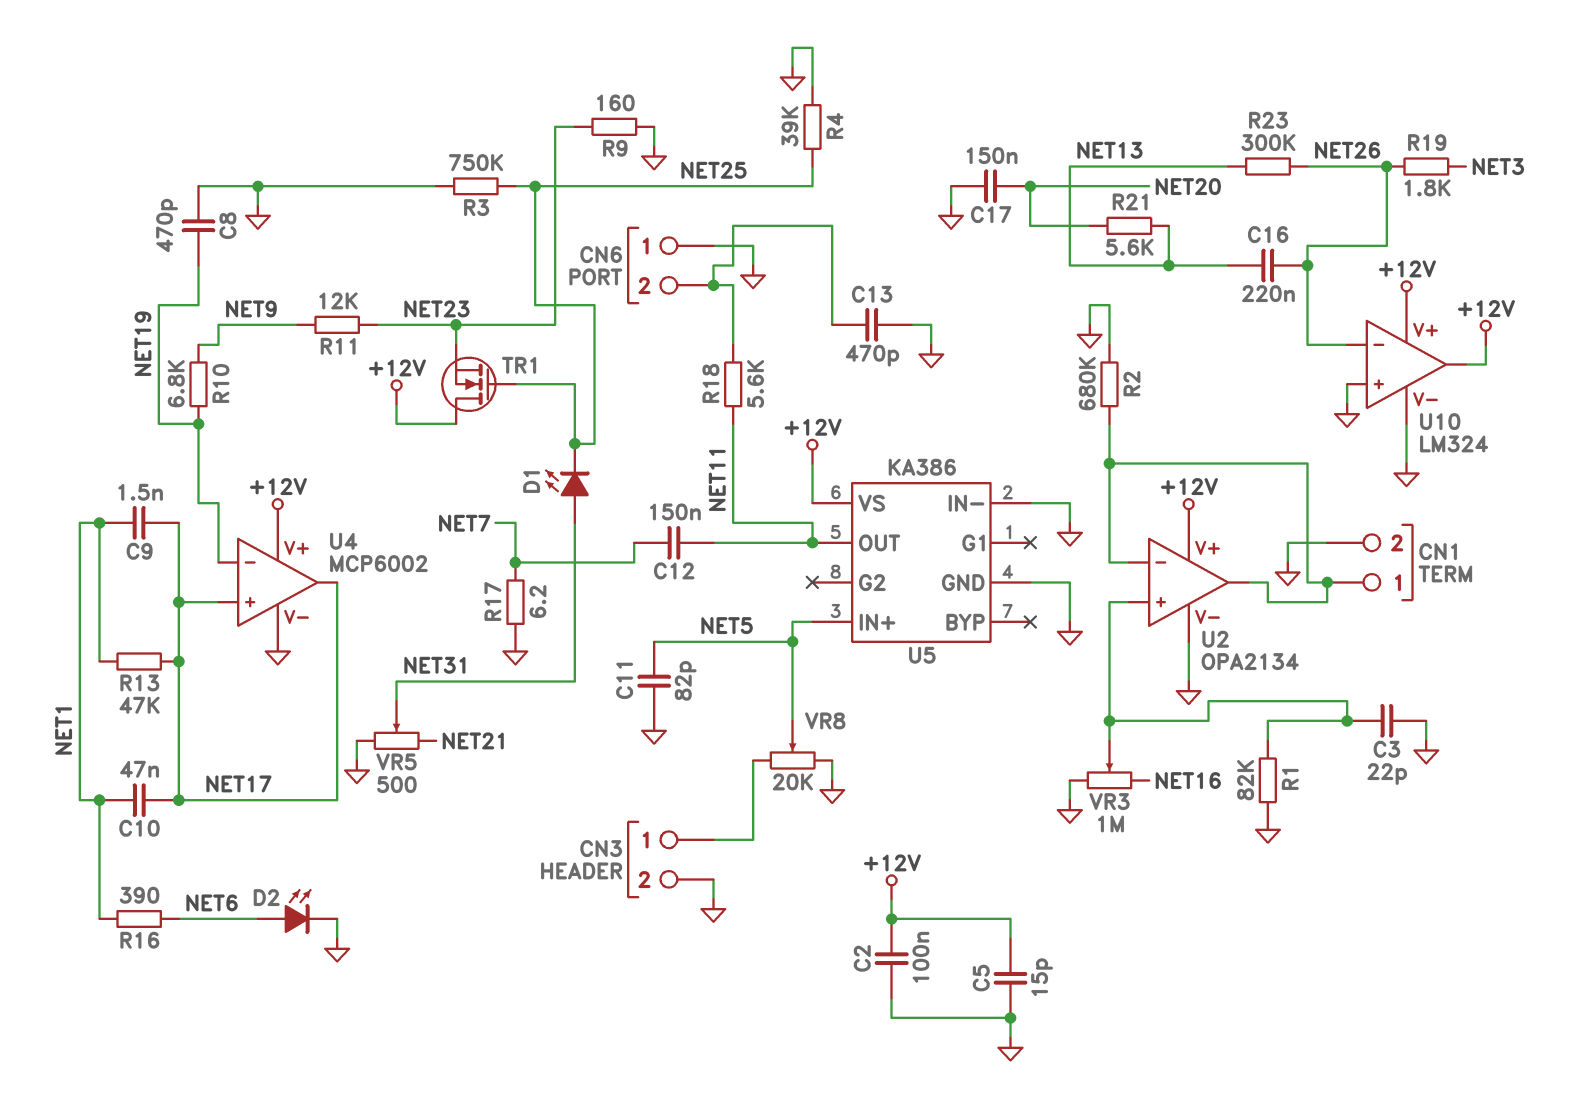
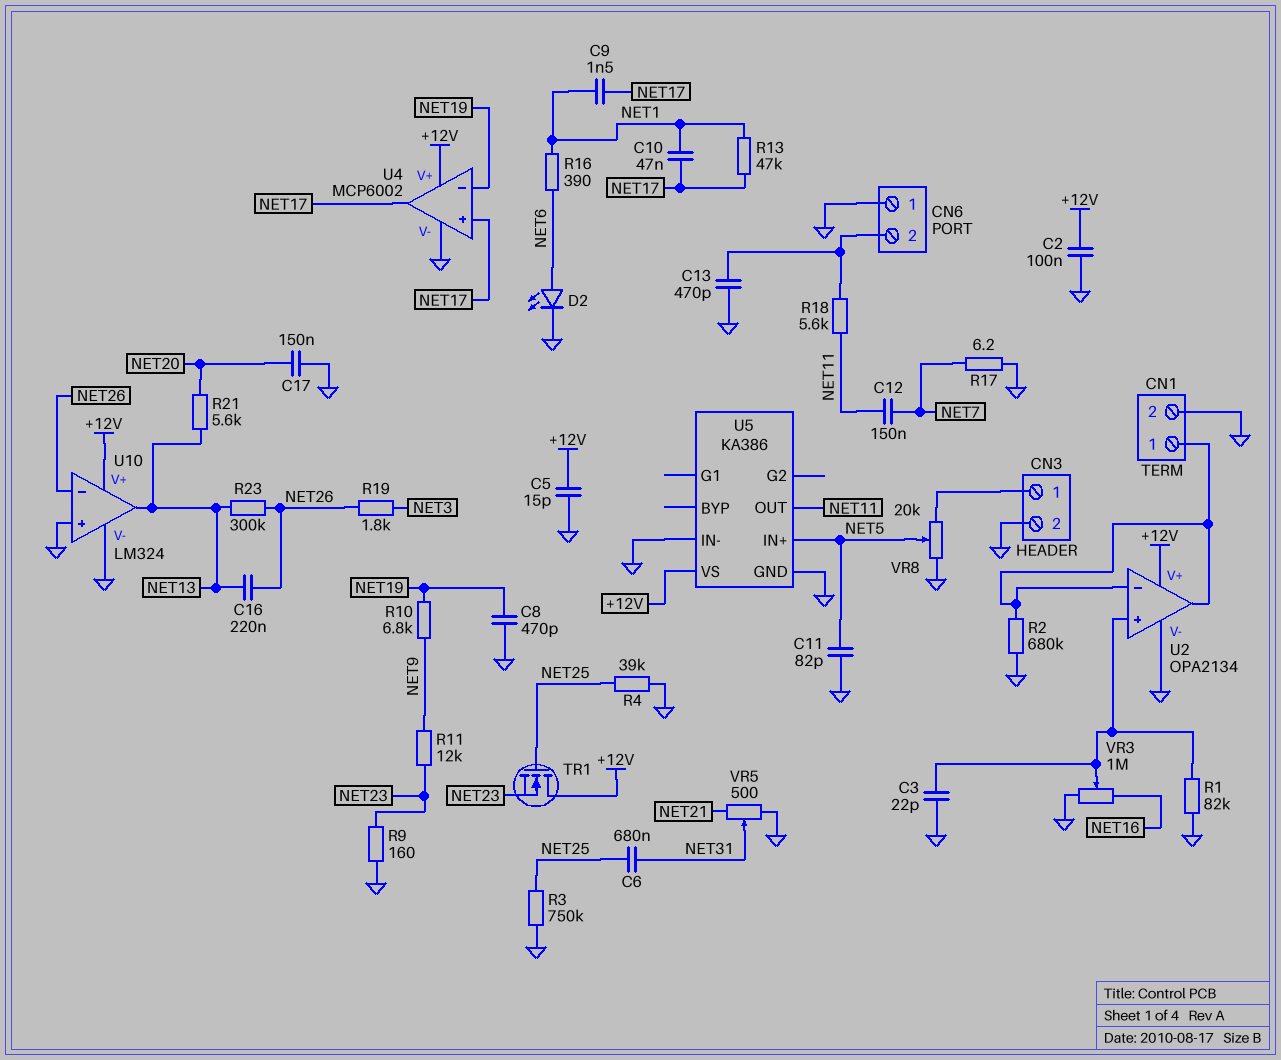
C6: none -> 680nF (NET25, NET31)
D1: LED (A NET31, K NET25) -> none
U10 pin out: +12V -> NET13

